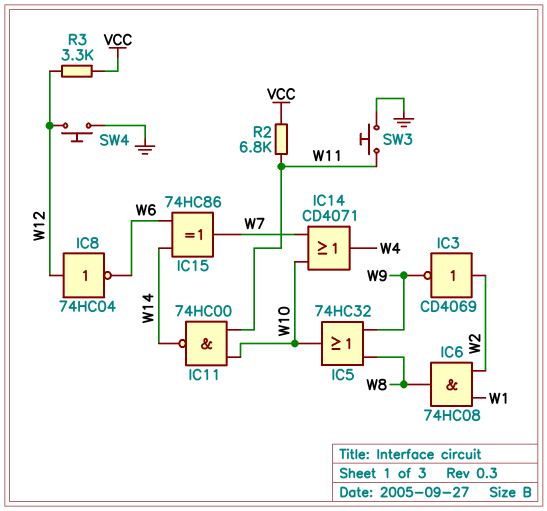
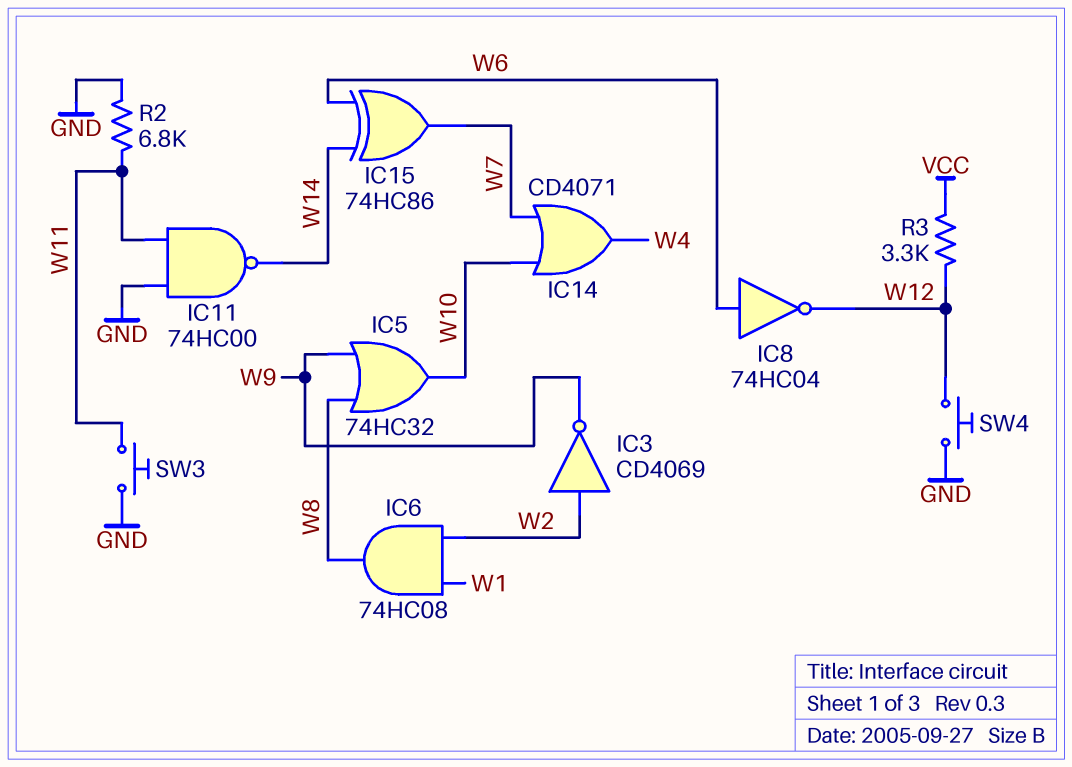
IC8: NOT 74HC04 (in W12, out W6) -> NOT 74HC04 (in W6, out W12)
IC11: NAND 74HC00 (in W10, in W11, out W14) -> NAND 74HC00 (in GND, in W11, out W14)
R2: 6.8k (VCC, W11) -> 6.8k (GND, W11)

